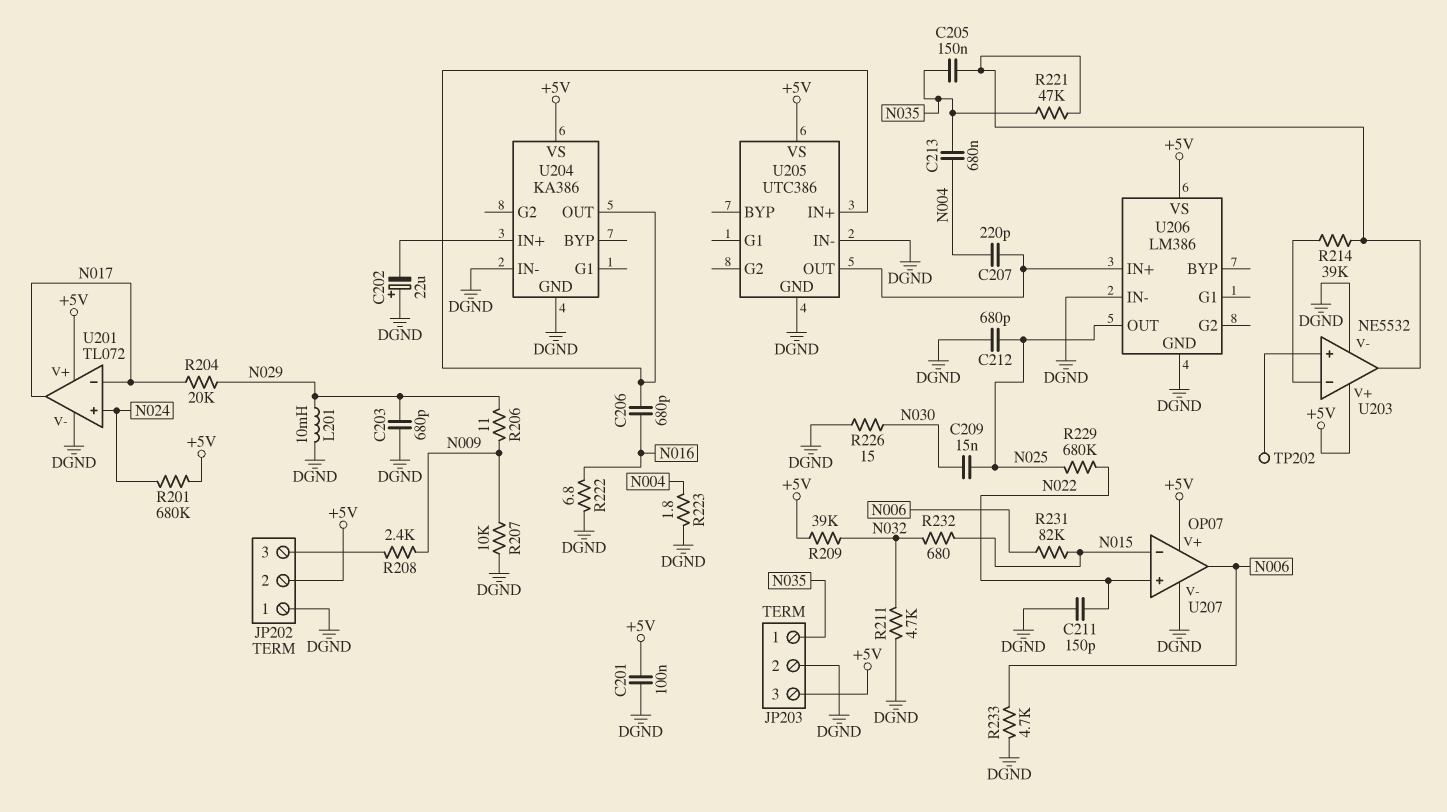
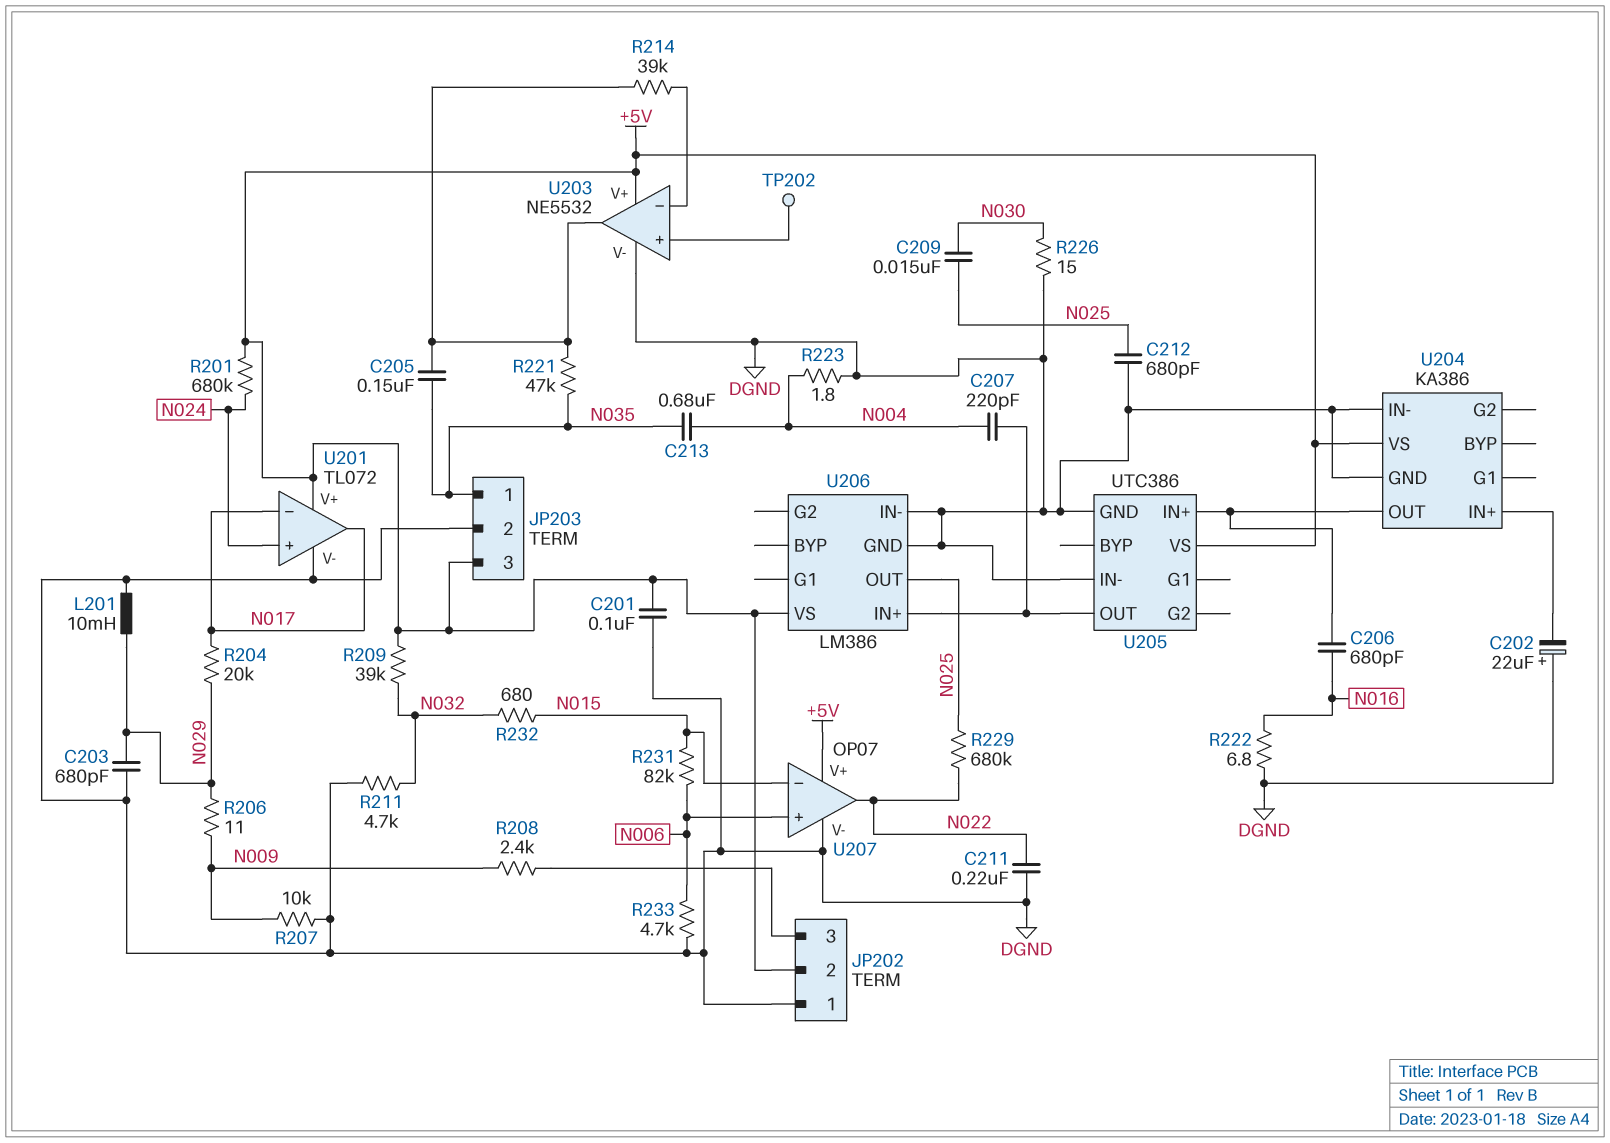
C211: 150pF (DGND, N022) -> 220nF (DGND, N022)
U207 pin in+: N022 -> N006
U207 pin out: N006 -> N022

